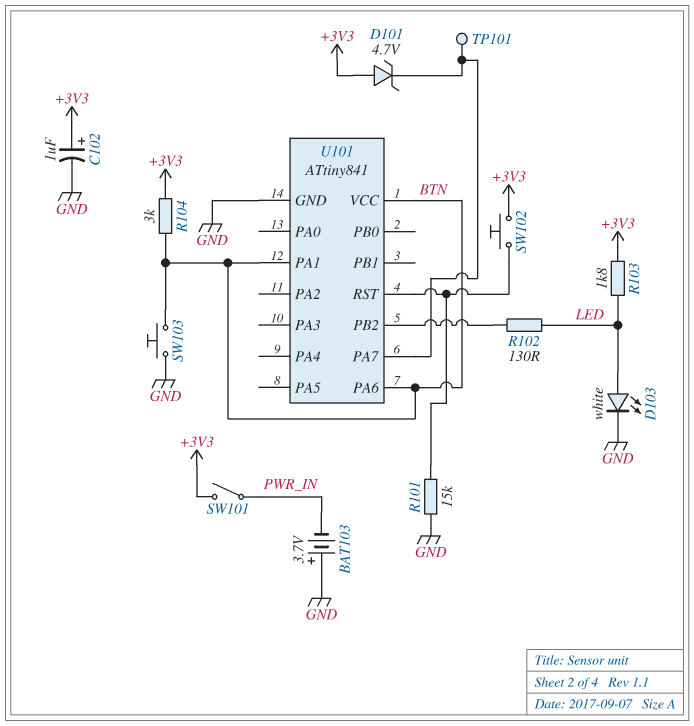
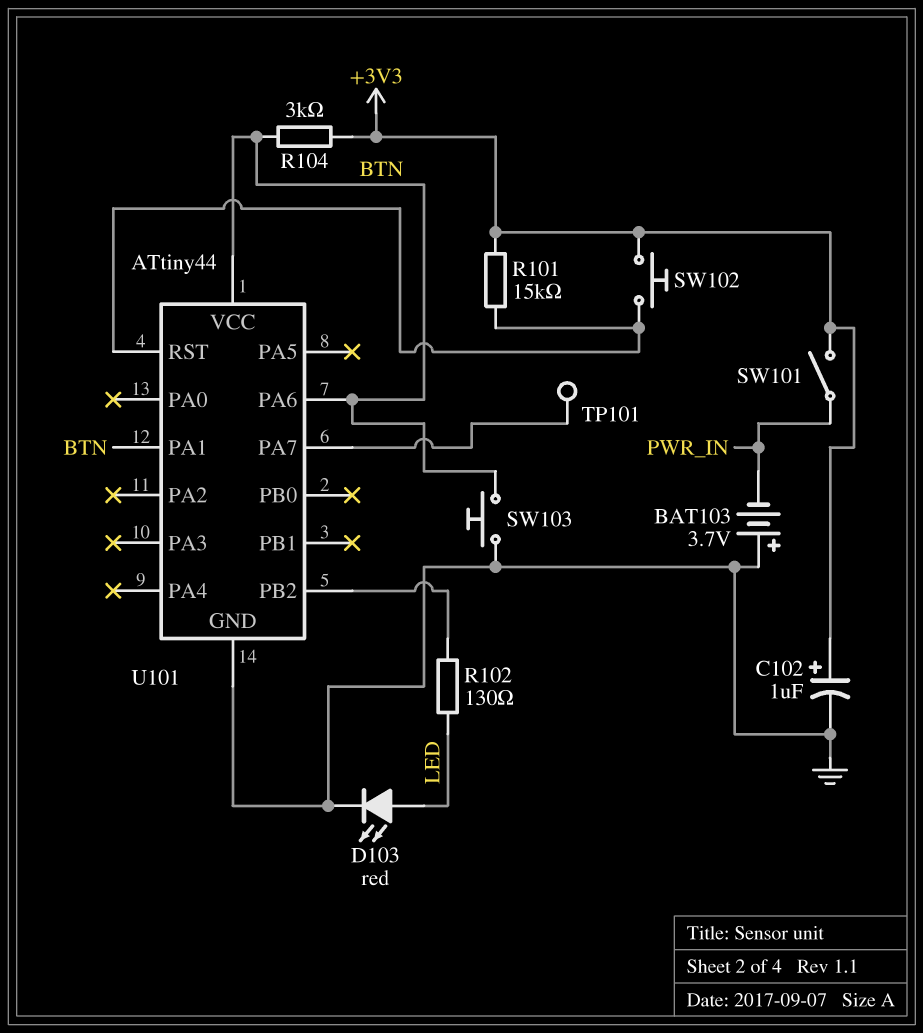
D101: zener 4.7V (A +3V3, K U101/PA7) -> none
D103: LED white (A LED, K GND) -> LED red (A LED, K GND)
R101: 15k (GND, U101/RST) -> 15k (+3V3, U101/RST)
R103: 1.8k (+3V3, LED) -> none
U101: ATtiny841 -> ATtiny44

